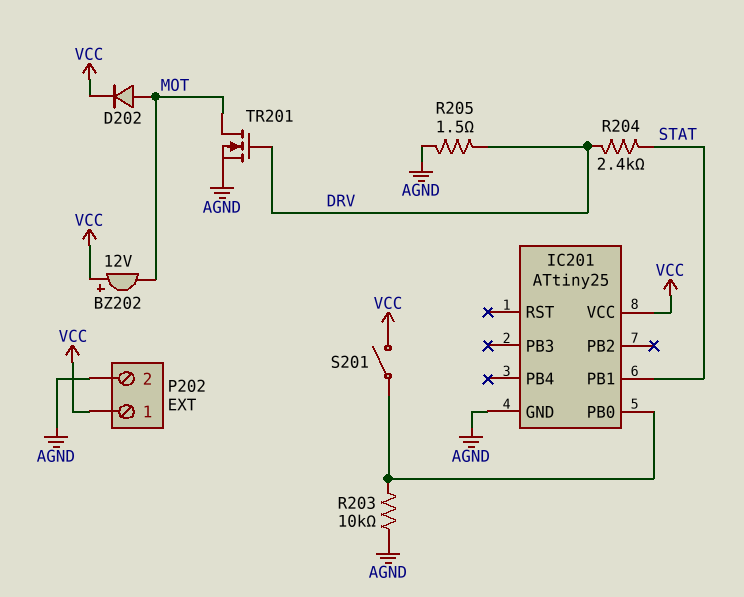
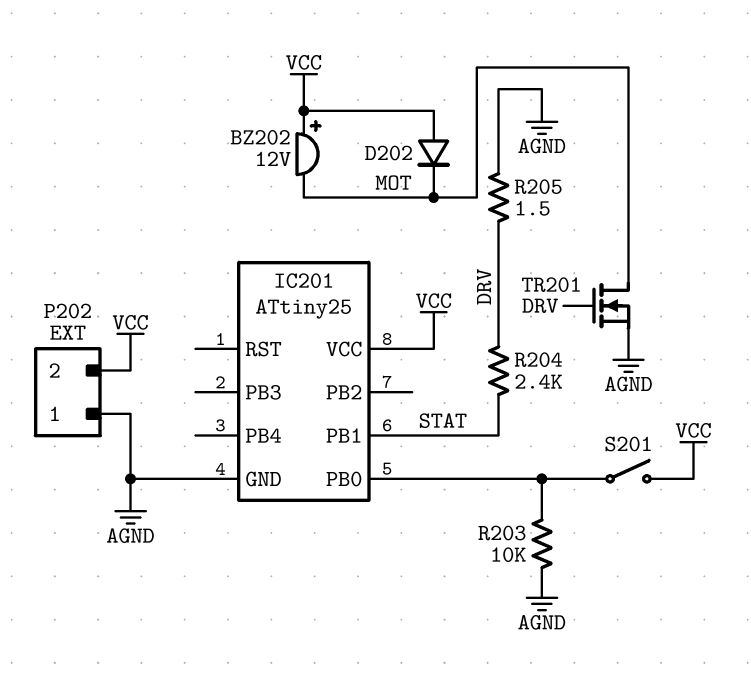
D202: diode (A MOT, K VCC) -> diode (A VCC, K MOT)
P202 pin 1: VCC -> AGND
P202 pin 2: AGND -> VCC

